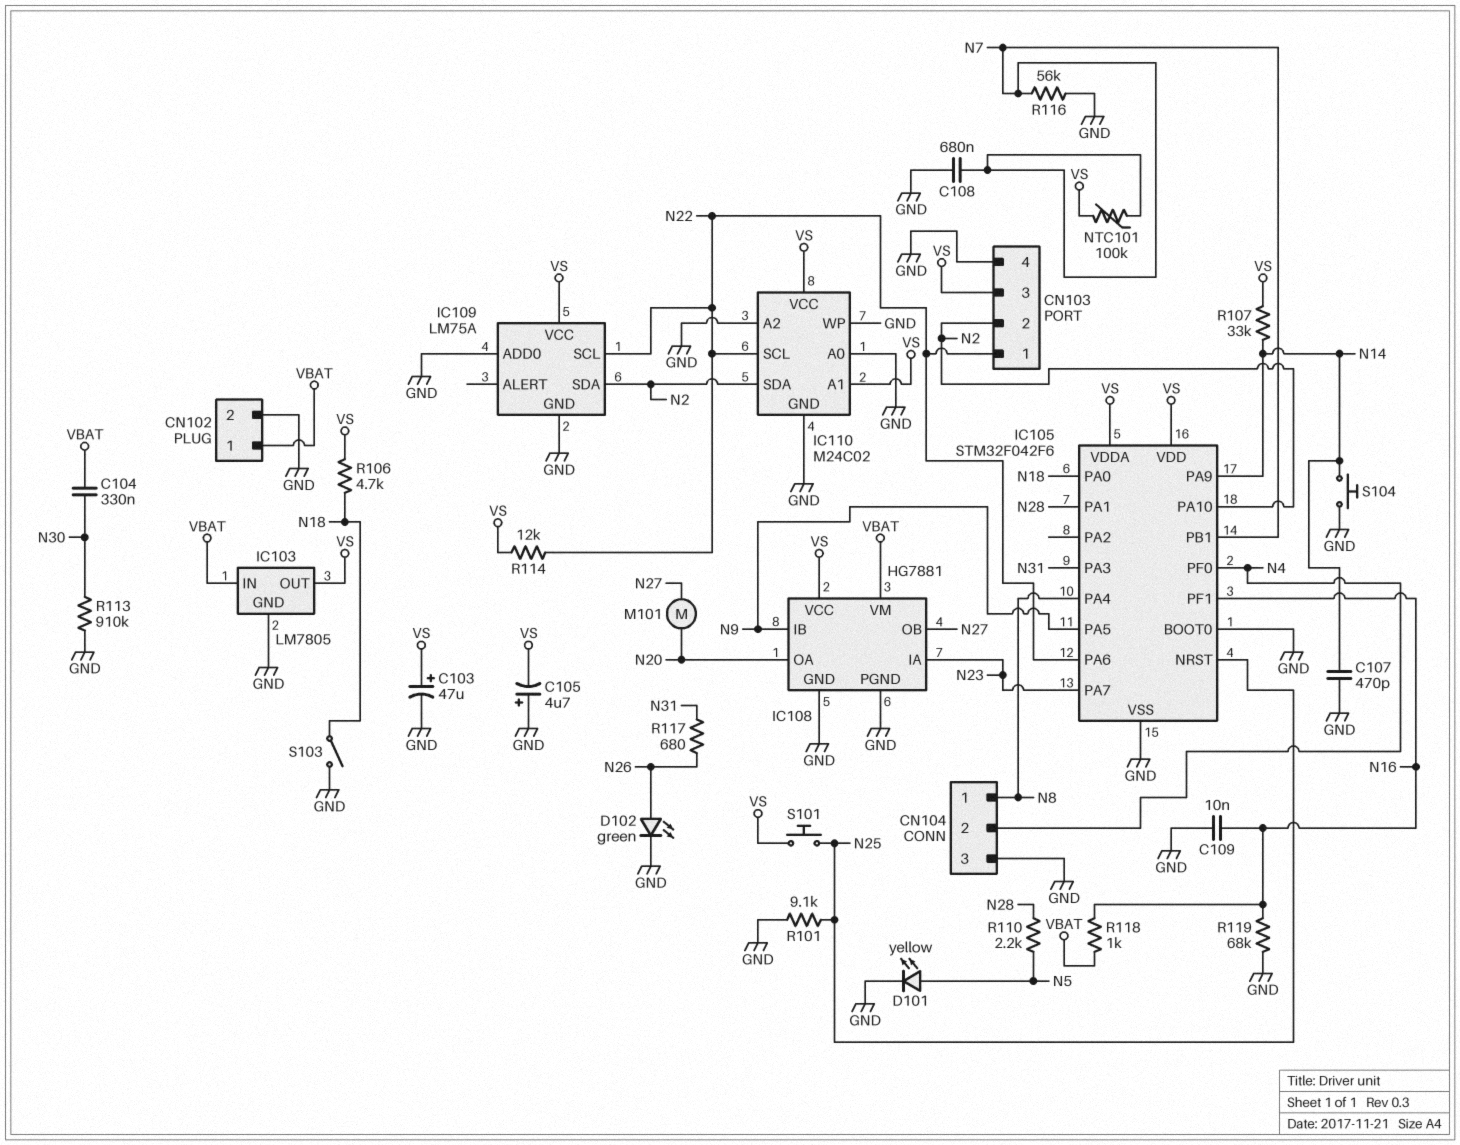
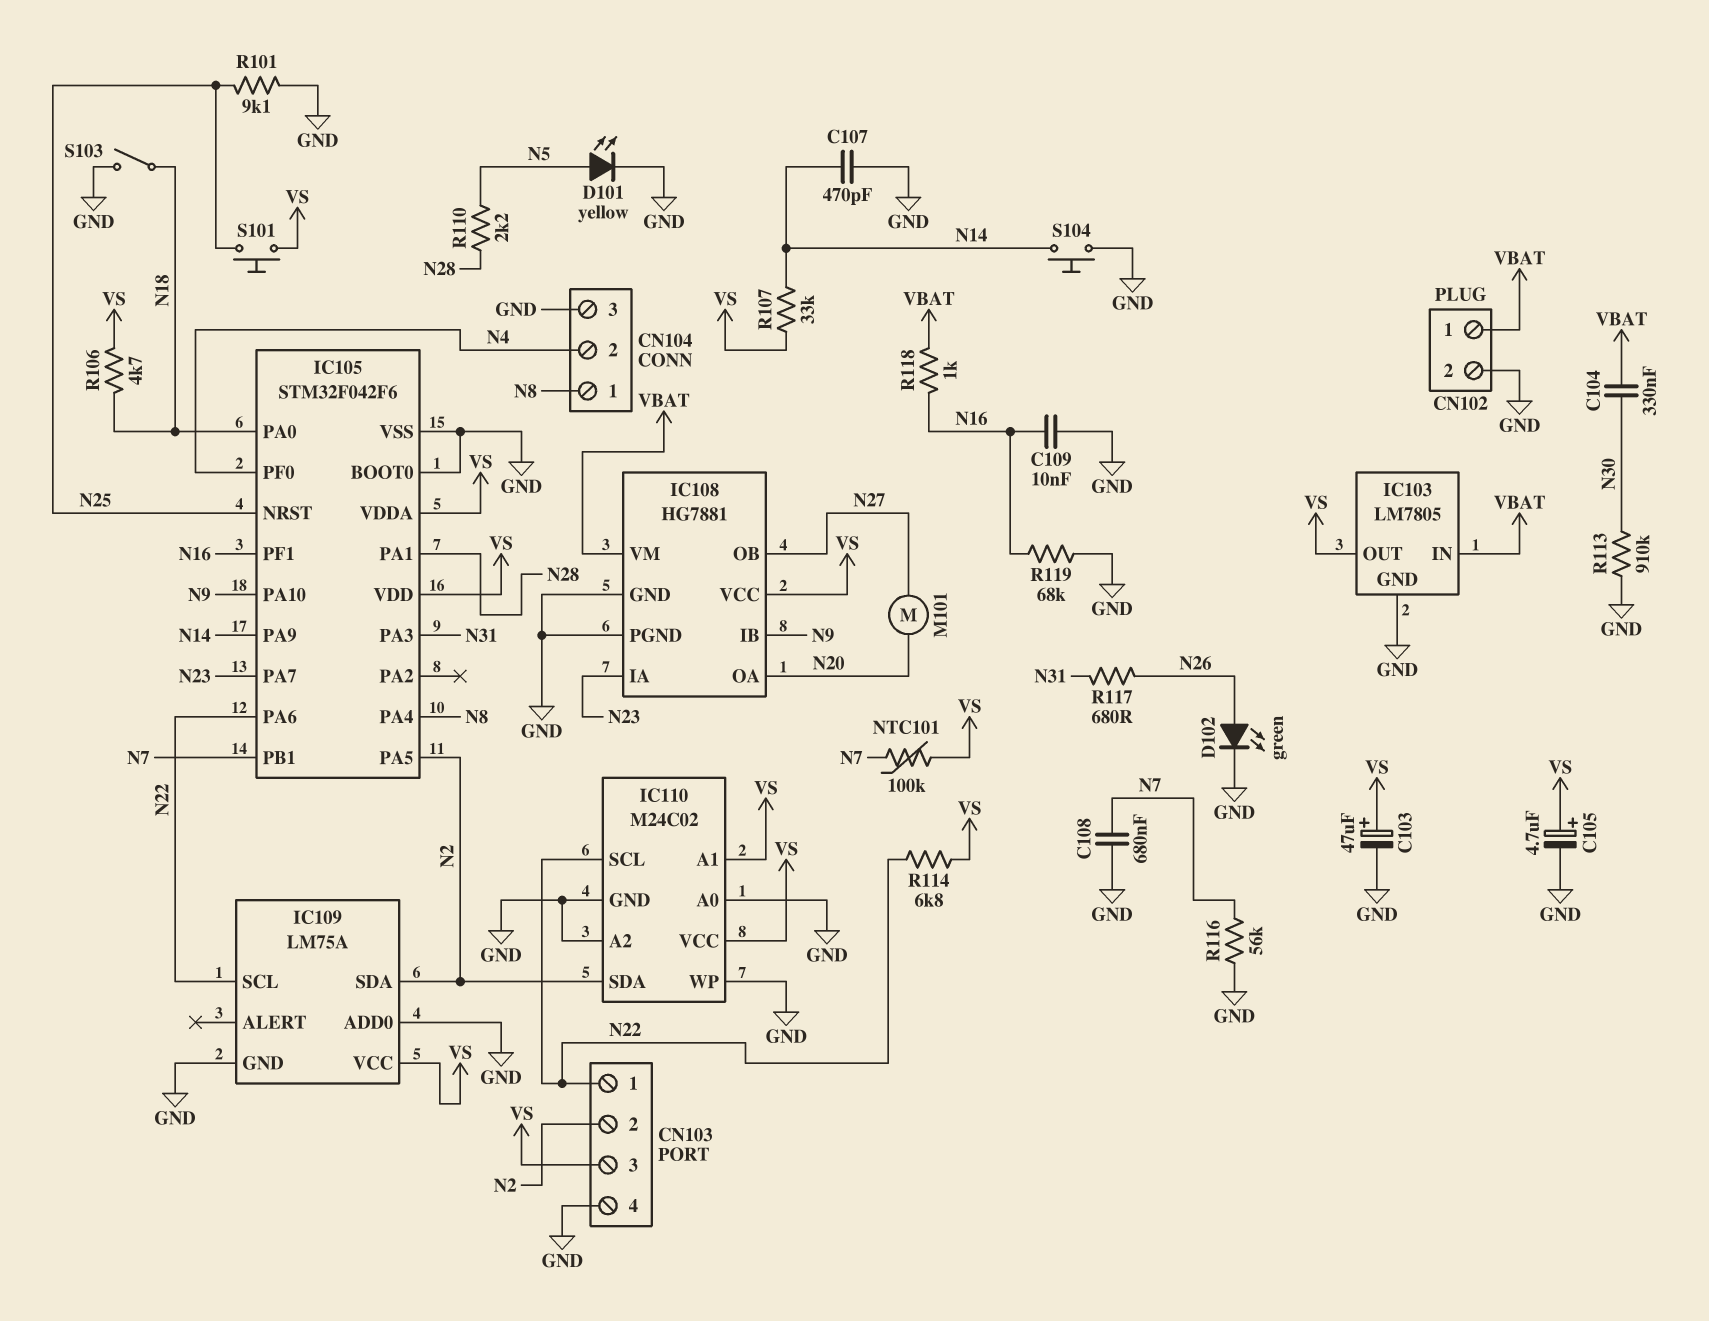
C105: 4.7uF (plus GND, minus VS) -> 4.7uF (plus VS, minus GND)
IC105 pin PA5: N9 -> N2
IC105 pin PA10: N2 -> N9
R114: 12k (N22, VS) -> 6.8k (N22, VS)

